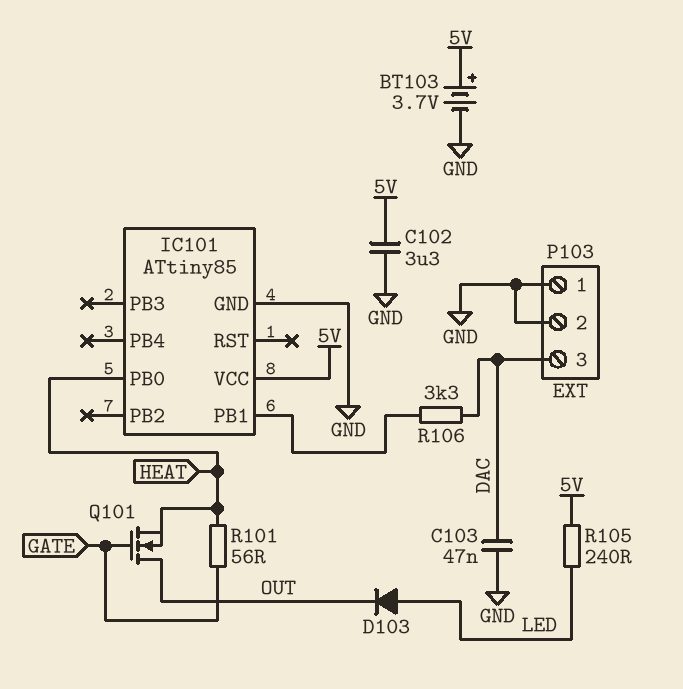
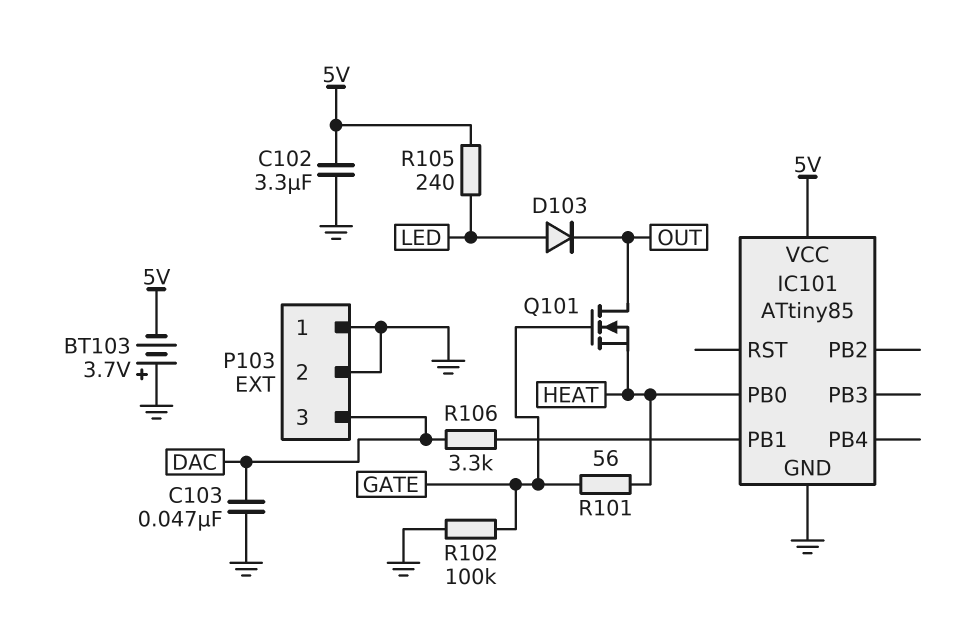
BT103: 3.7V (plus 5V, minus GND) -> 3.7V (plus GND, minus 5V)
R102: none -> 100k (GATE, GND)

